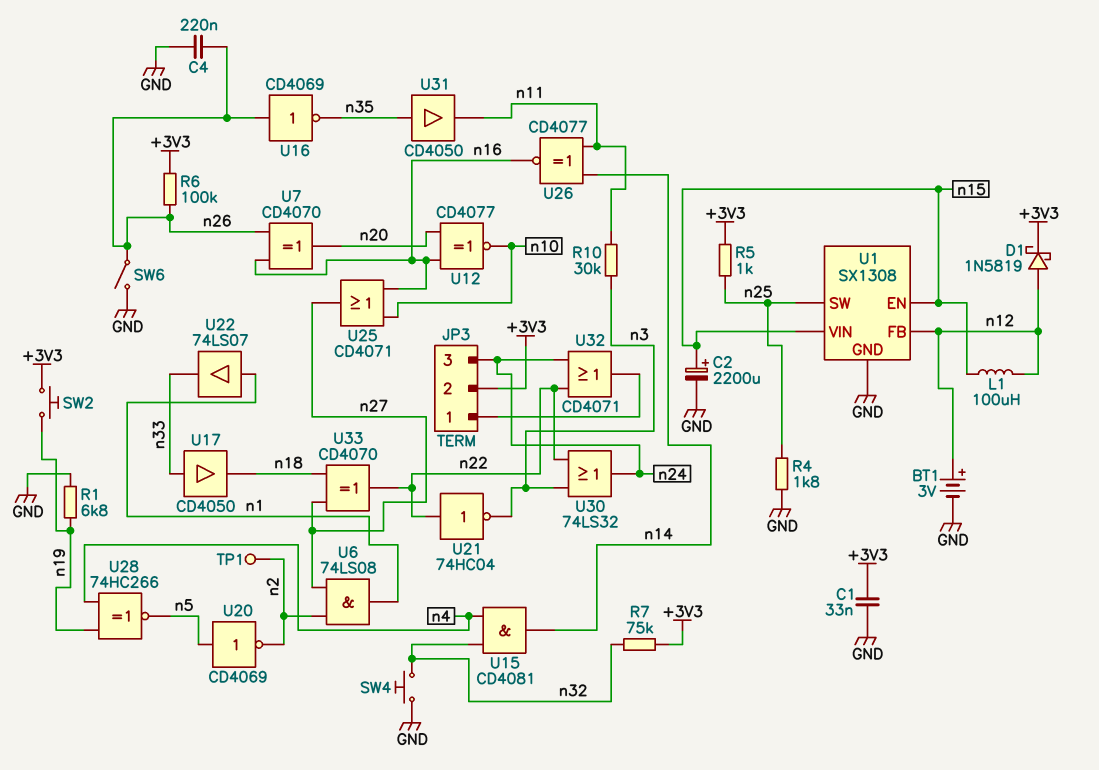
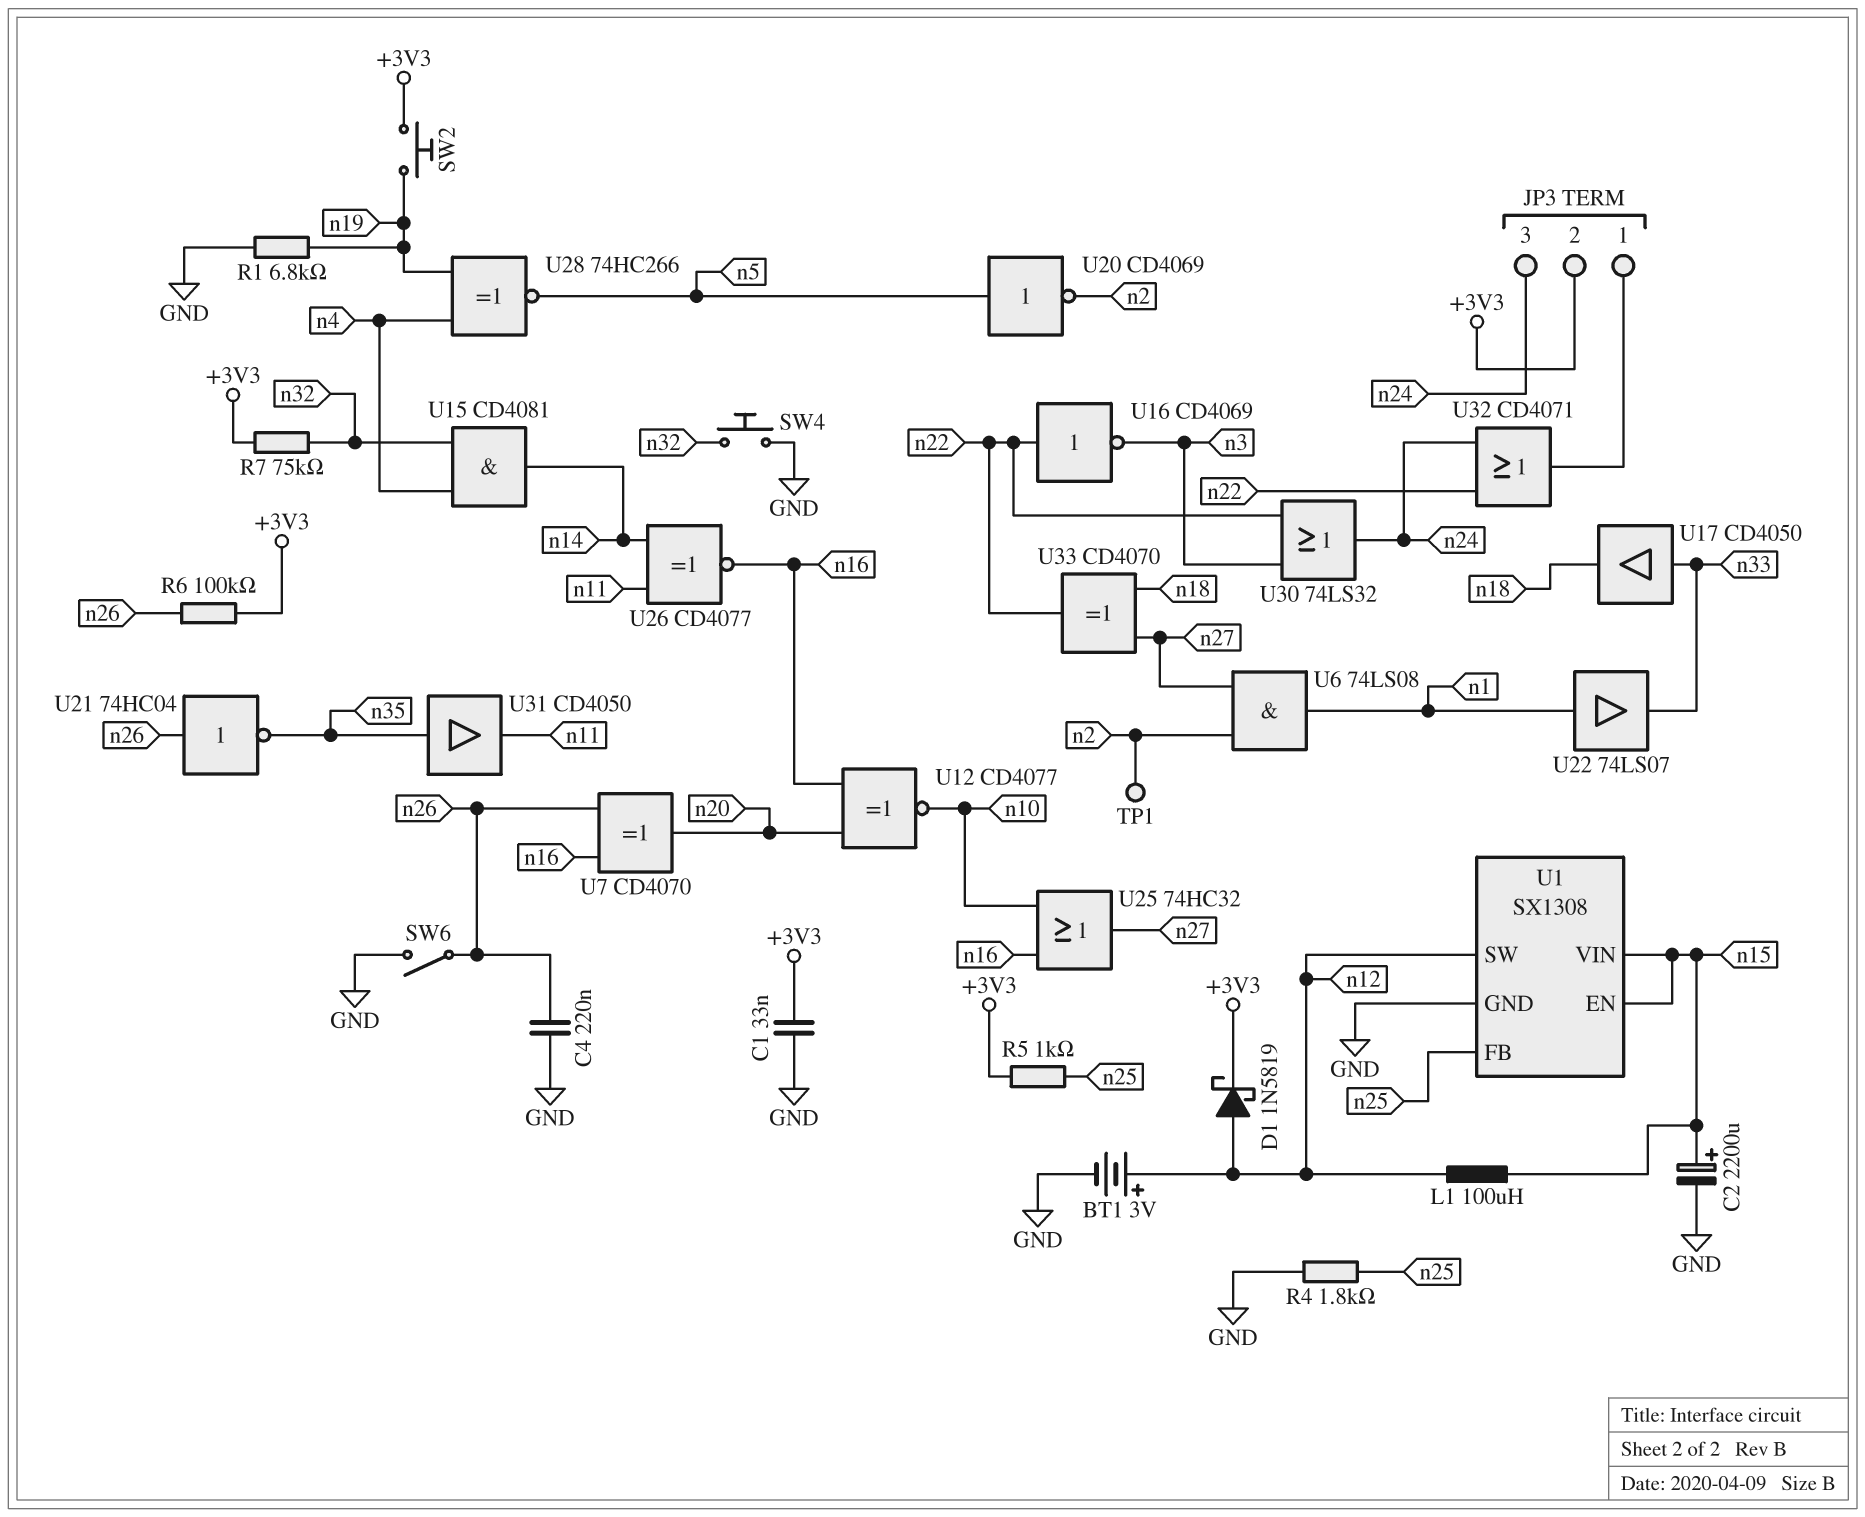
R10: 30k (n3, n11) -> none
U1 pin FB: n12 -> n25
U1 pin SW: n25 -> n12
U16: NOT CD4069 (in n26, out n35) -> NOT CD4069 (in n22, out n3)
U21: NOT 74HC04 (in n22, out n3) -> NOT 74HC04 (in n26, out n35)
U25: OR CD4071 (in n10, in n16, out n27) -> OR 74HC32 (in n10, in n16, out n27)

